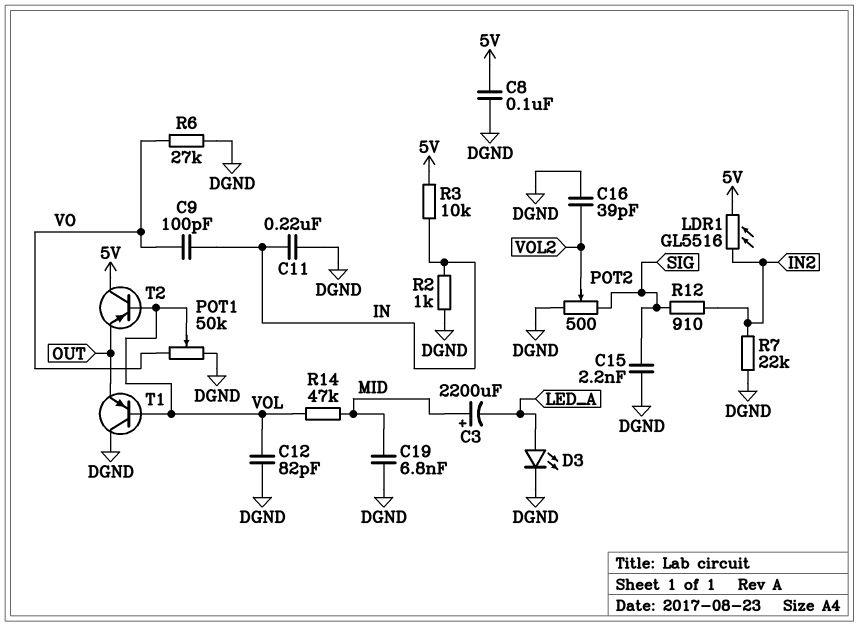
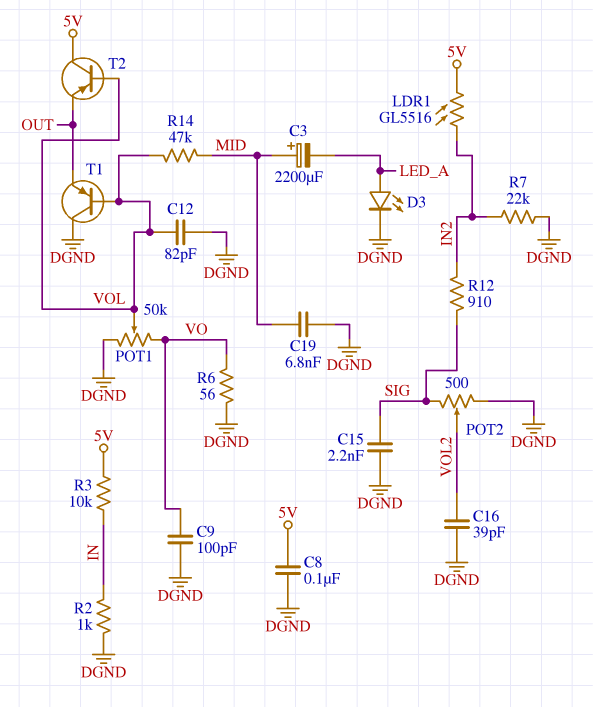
C9: 100pF (IN, VO) -> 100pF (DGND, VO)
C11: 220nF (DGND, IN) -> none
R6: 27k (DGND, VO) -> 56 (DGND, VO)

